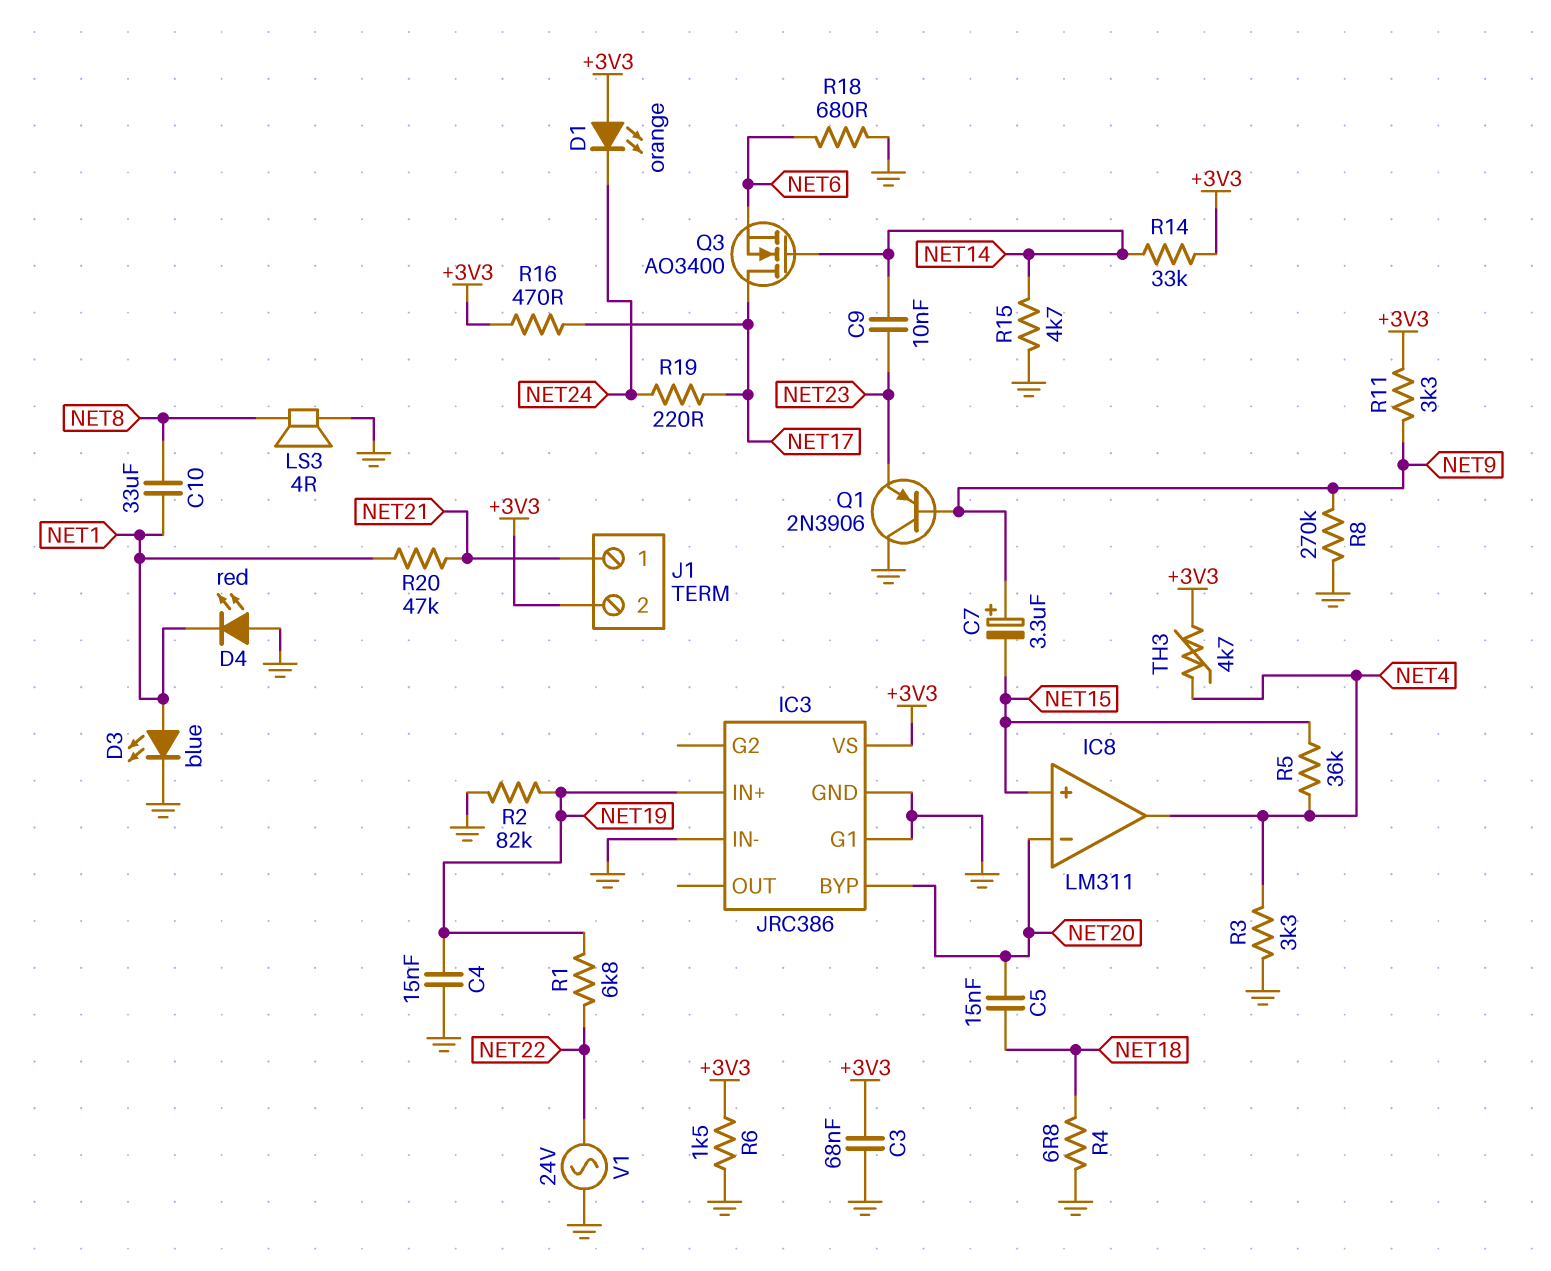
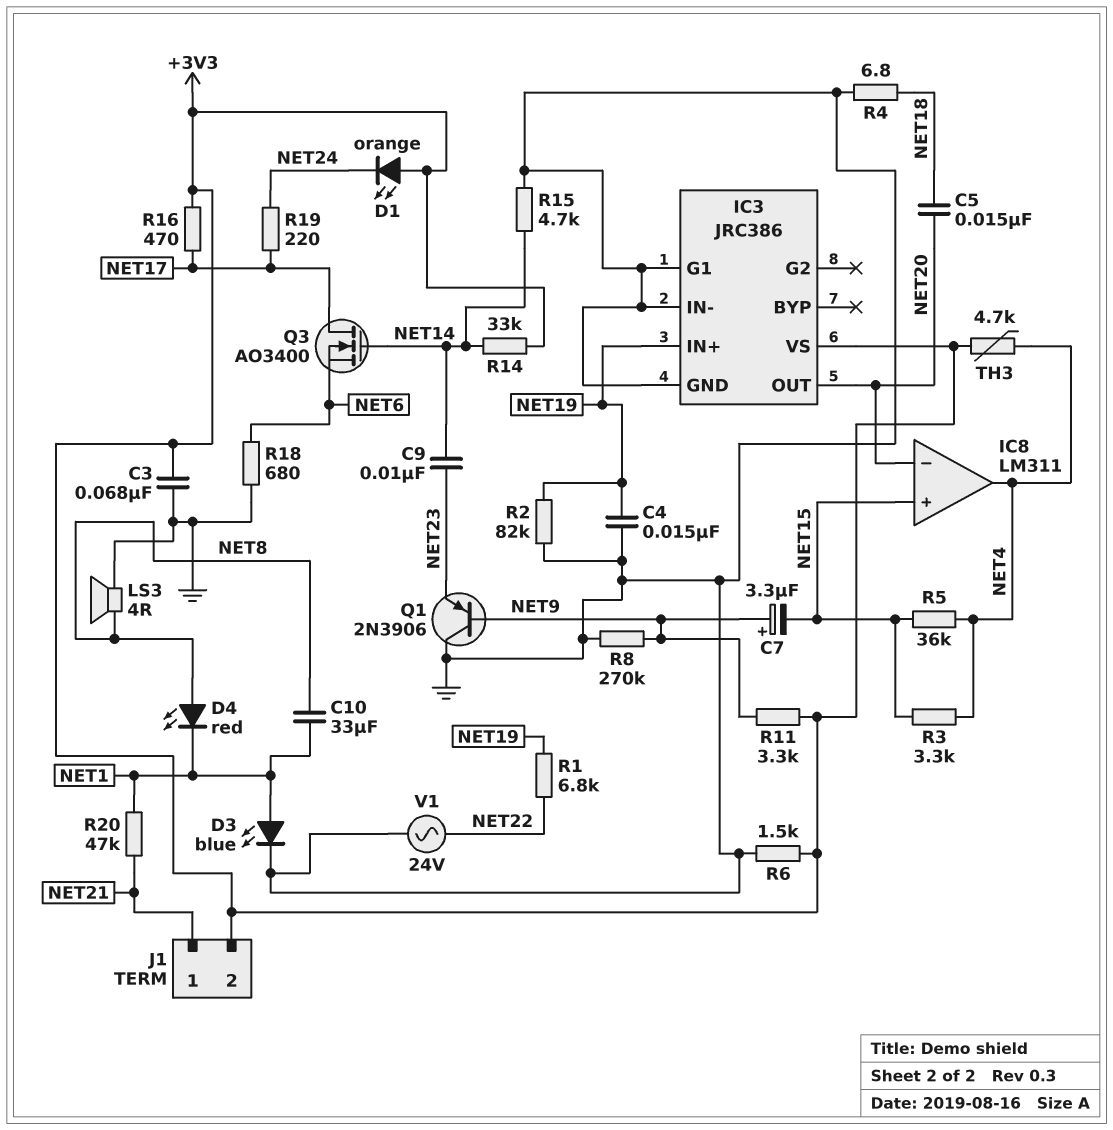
D4: LED red (A GND, K NET1) -> LED red (A NET8, K NET1)
IC3 pin BYP: NET20 -> none
IC3 pin OUT: none -> NET20
R3: 3.3k (GND, NET4) -> 3.3k (NET4, NET15)

